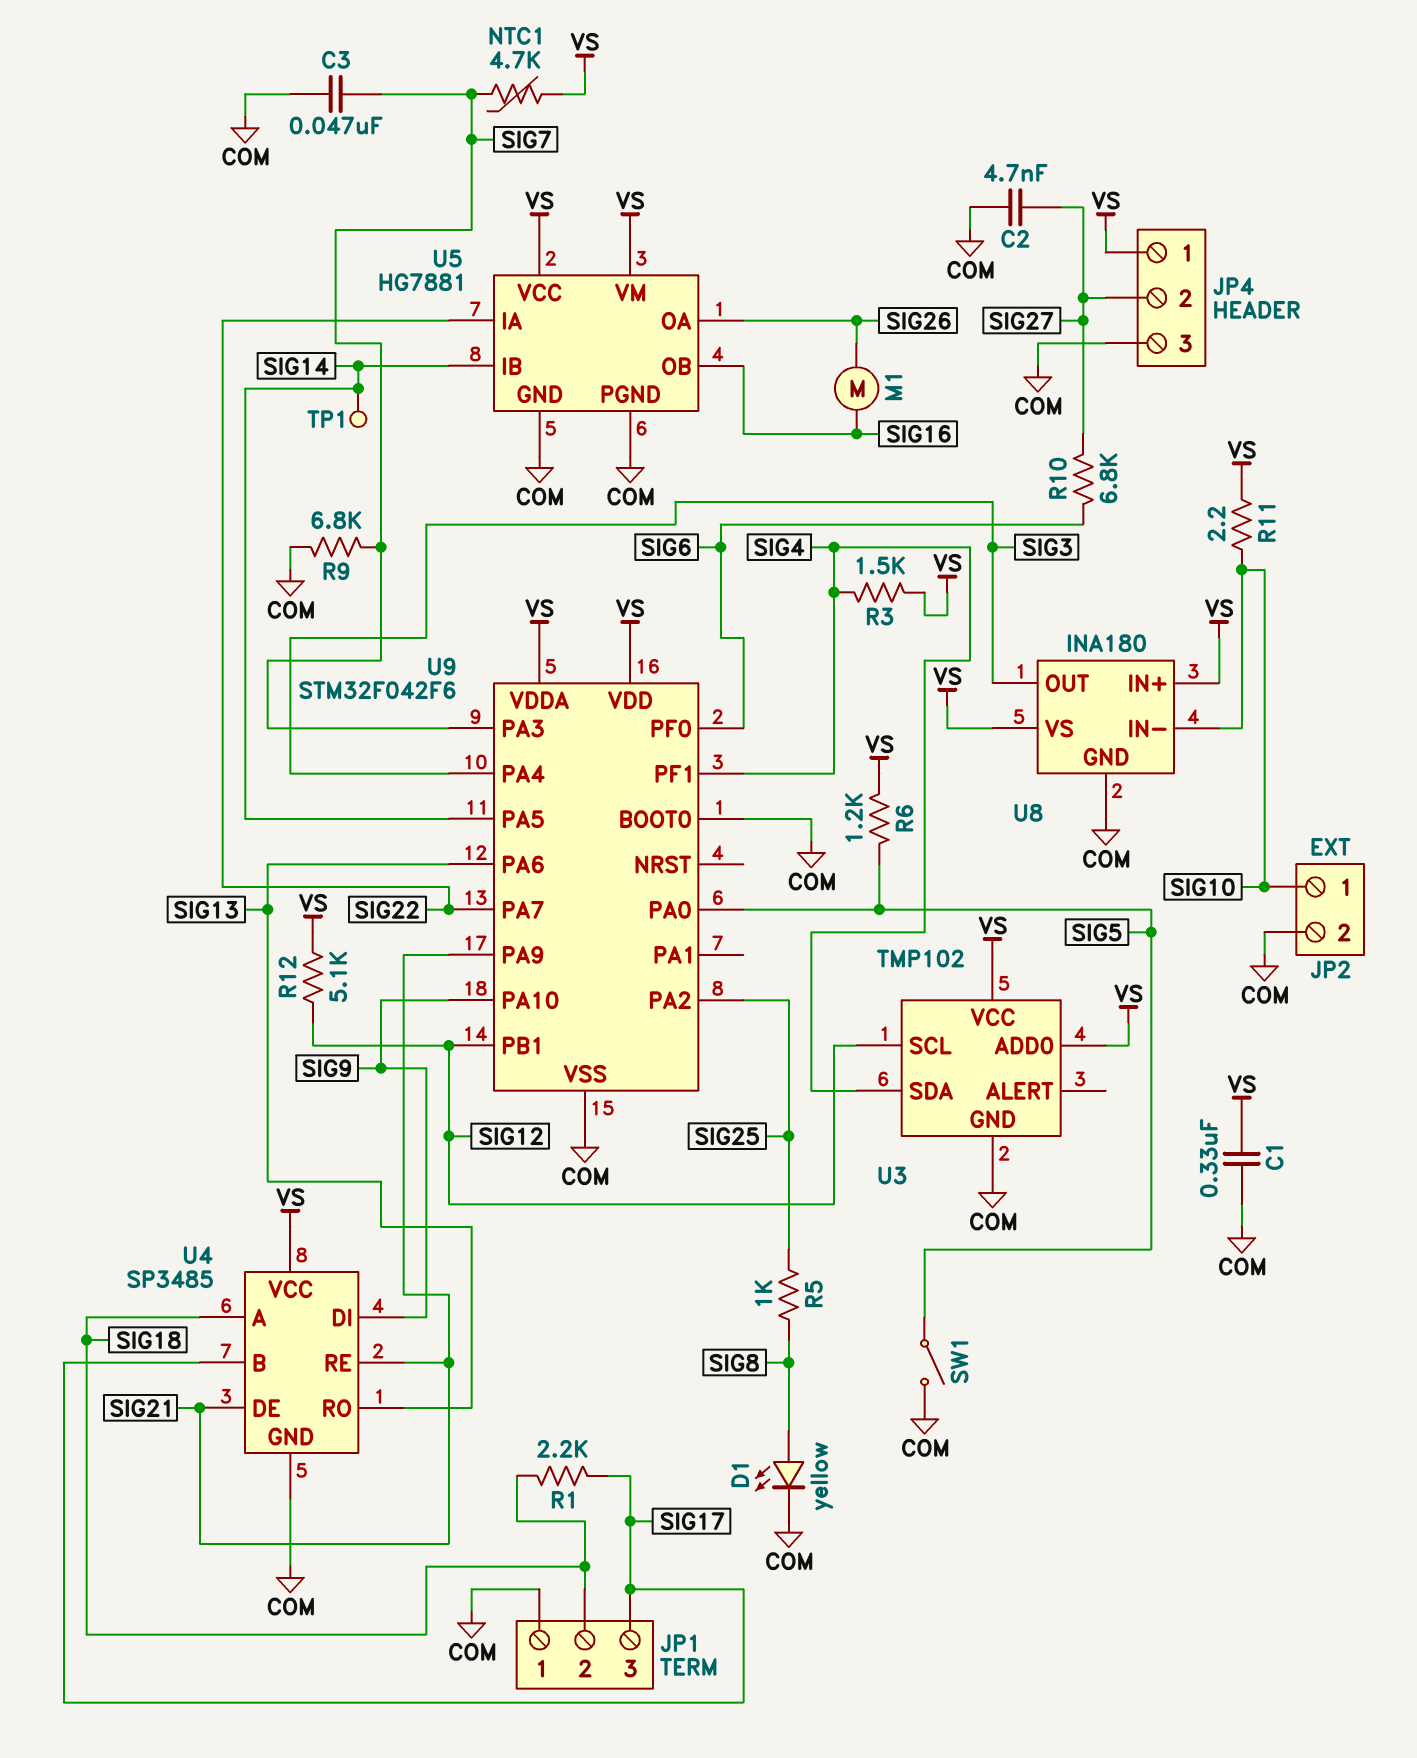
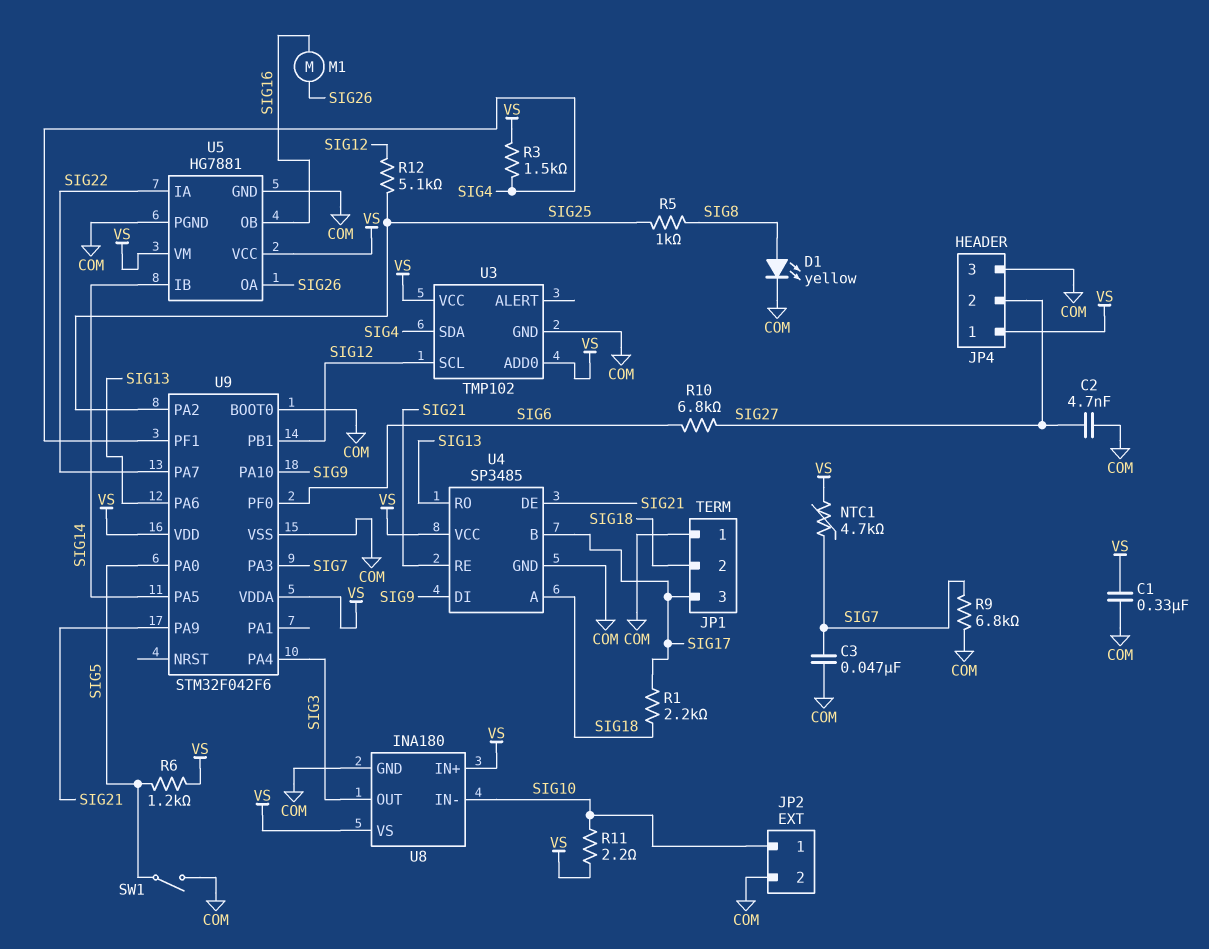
R12: 5.1k (SIG12, VS) -> 5.1k (SIG12, SIG25)
TP1: test point (SIG14) -> none

